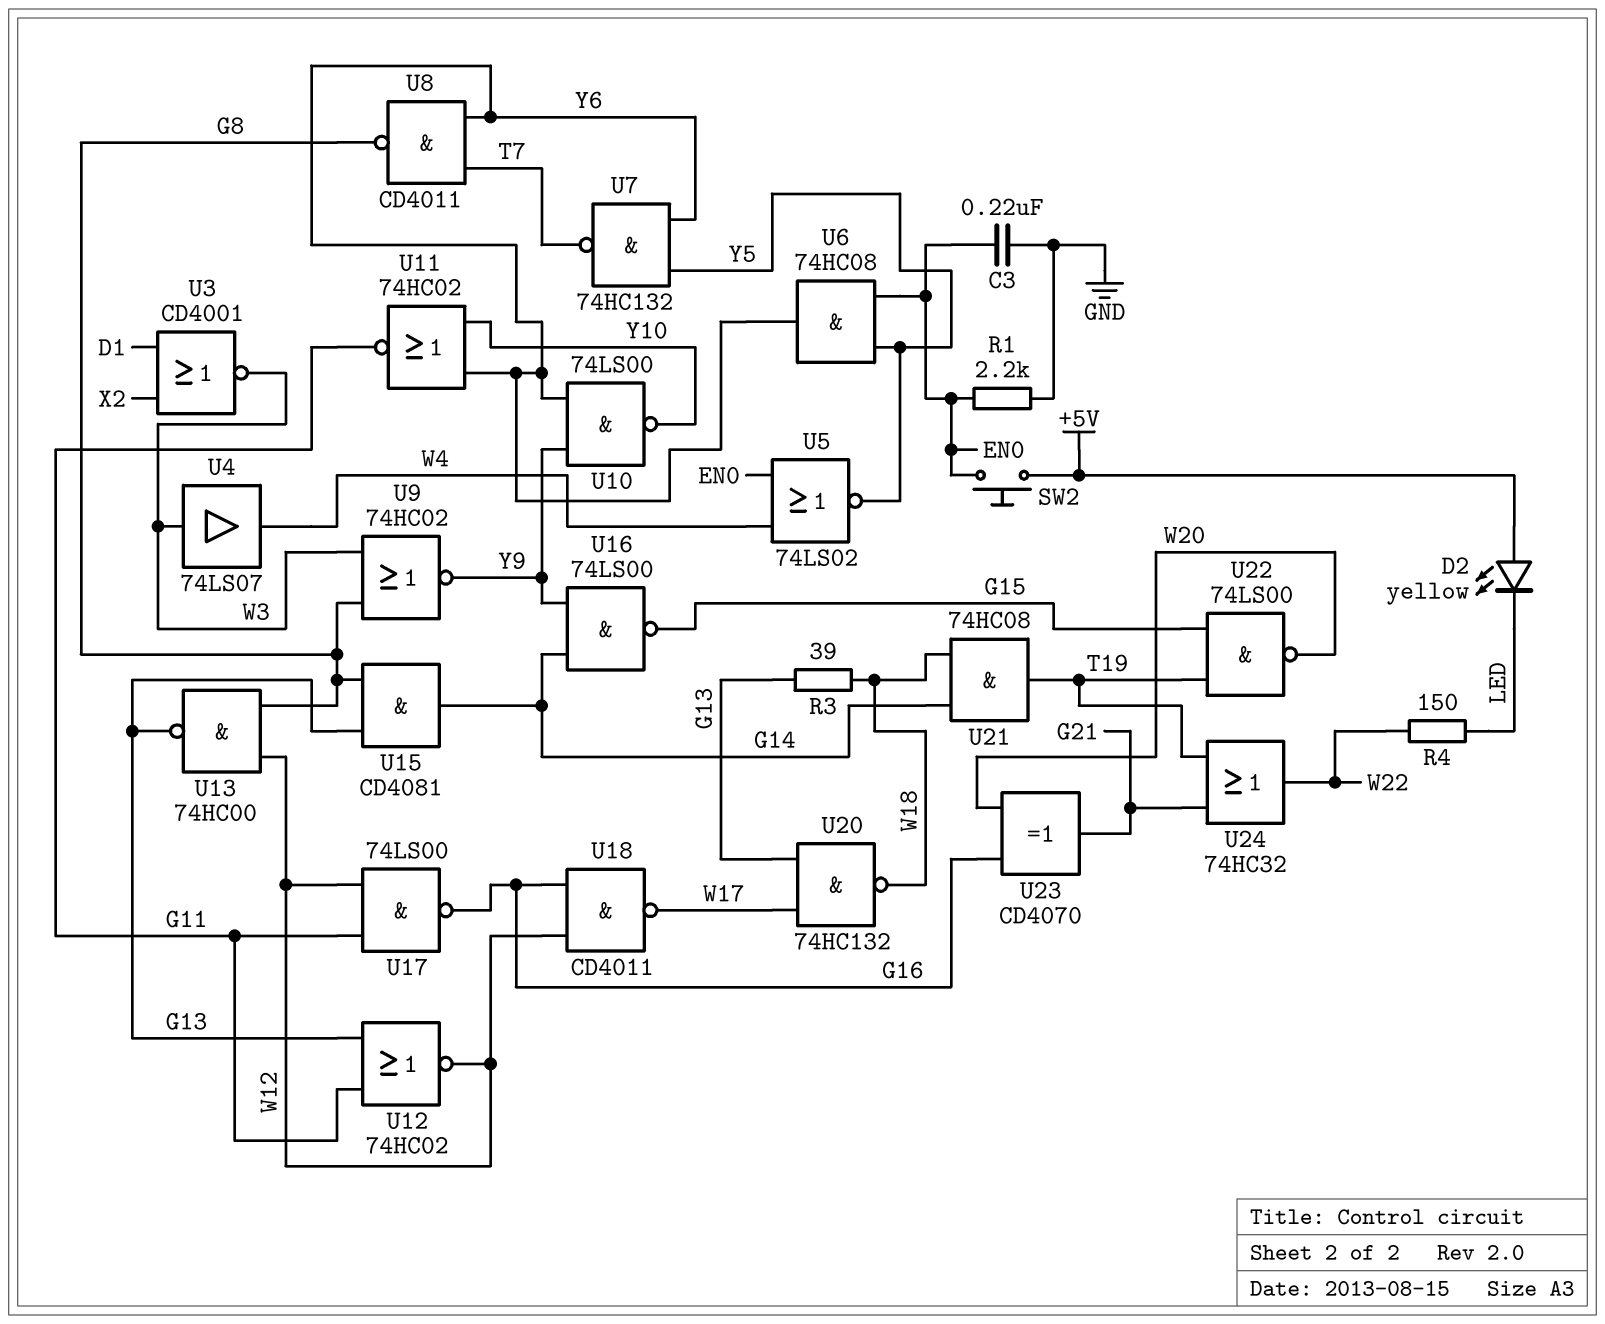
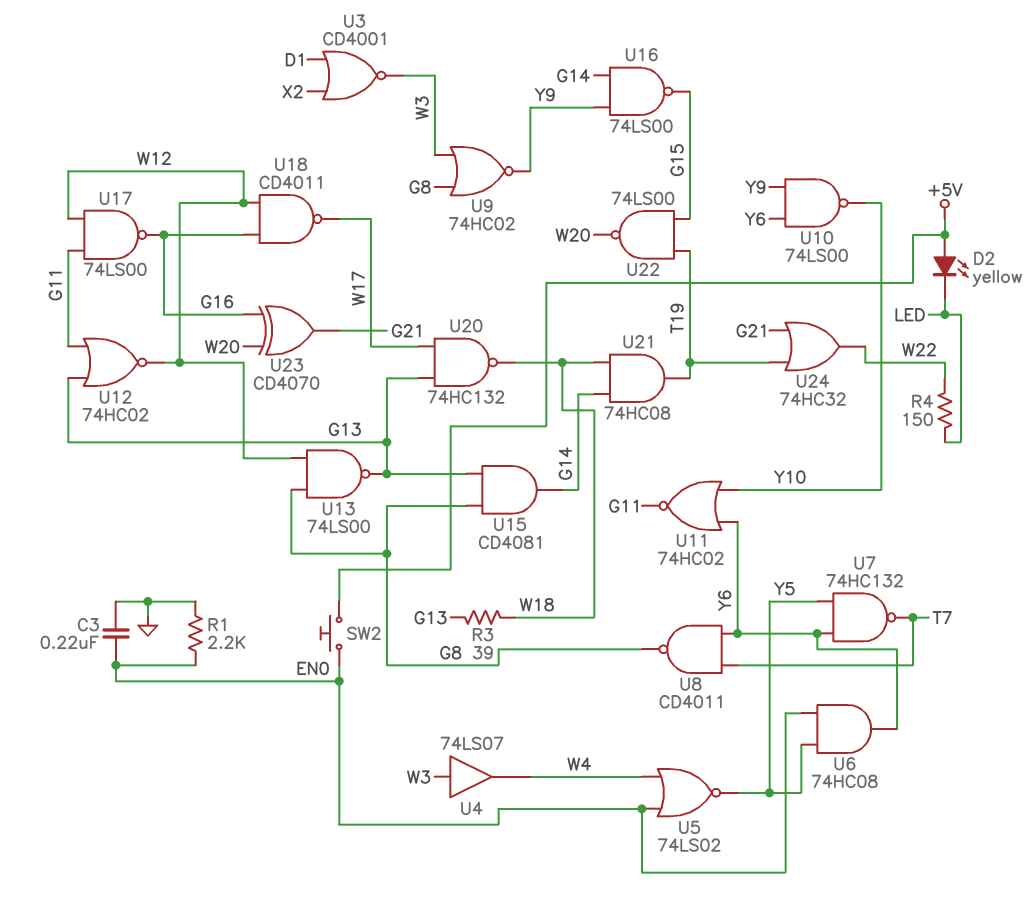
U13: NAND 74HC00 (in G8, in W12, out G13) -> NAND 74LS00 (in G8, in W12, out G13)

